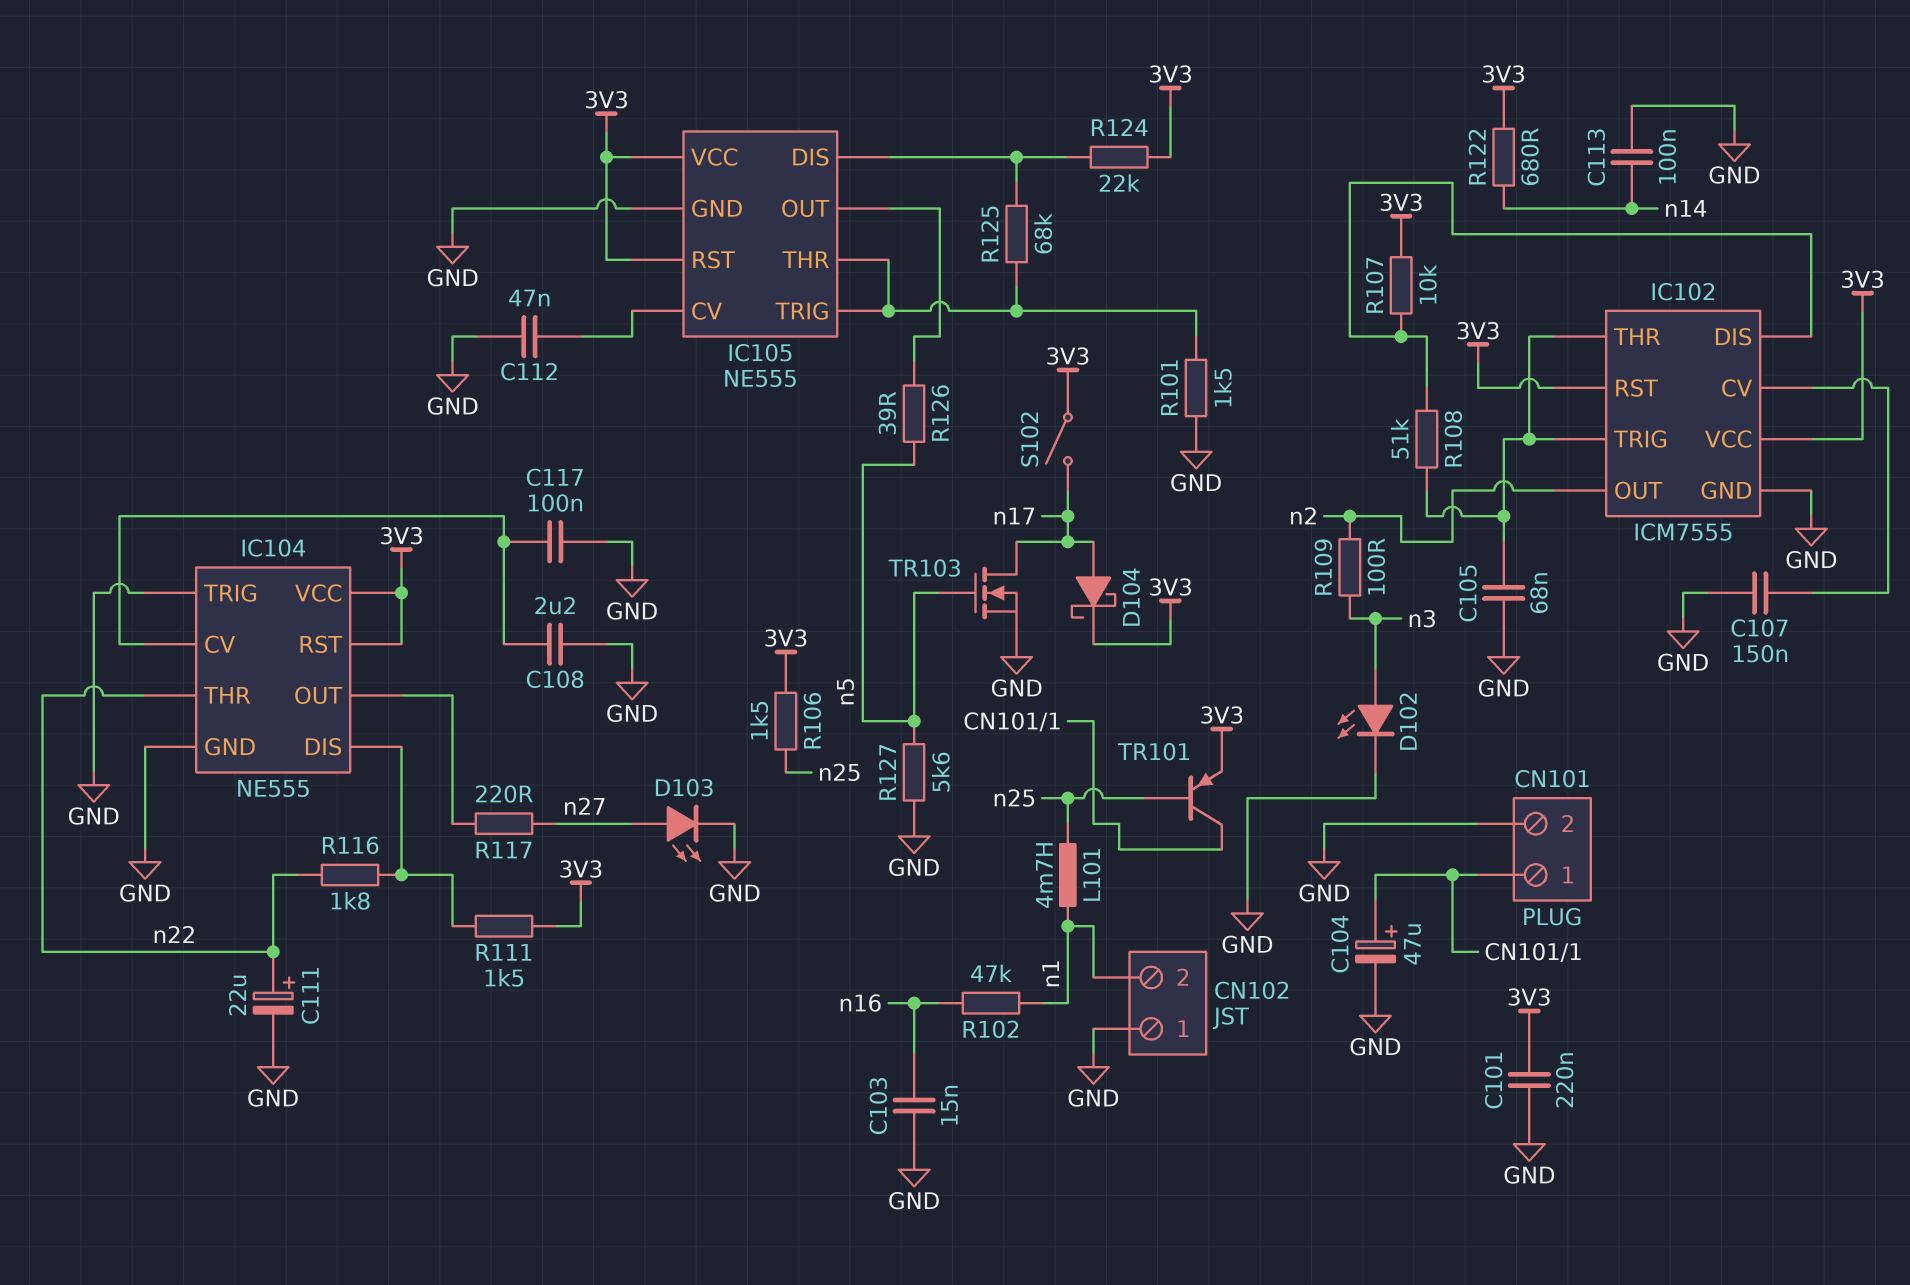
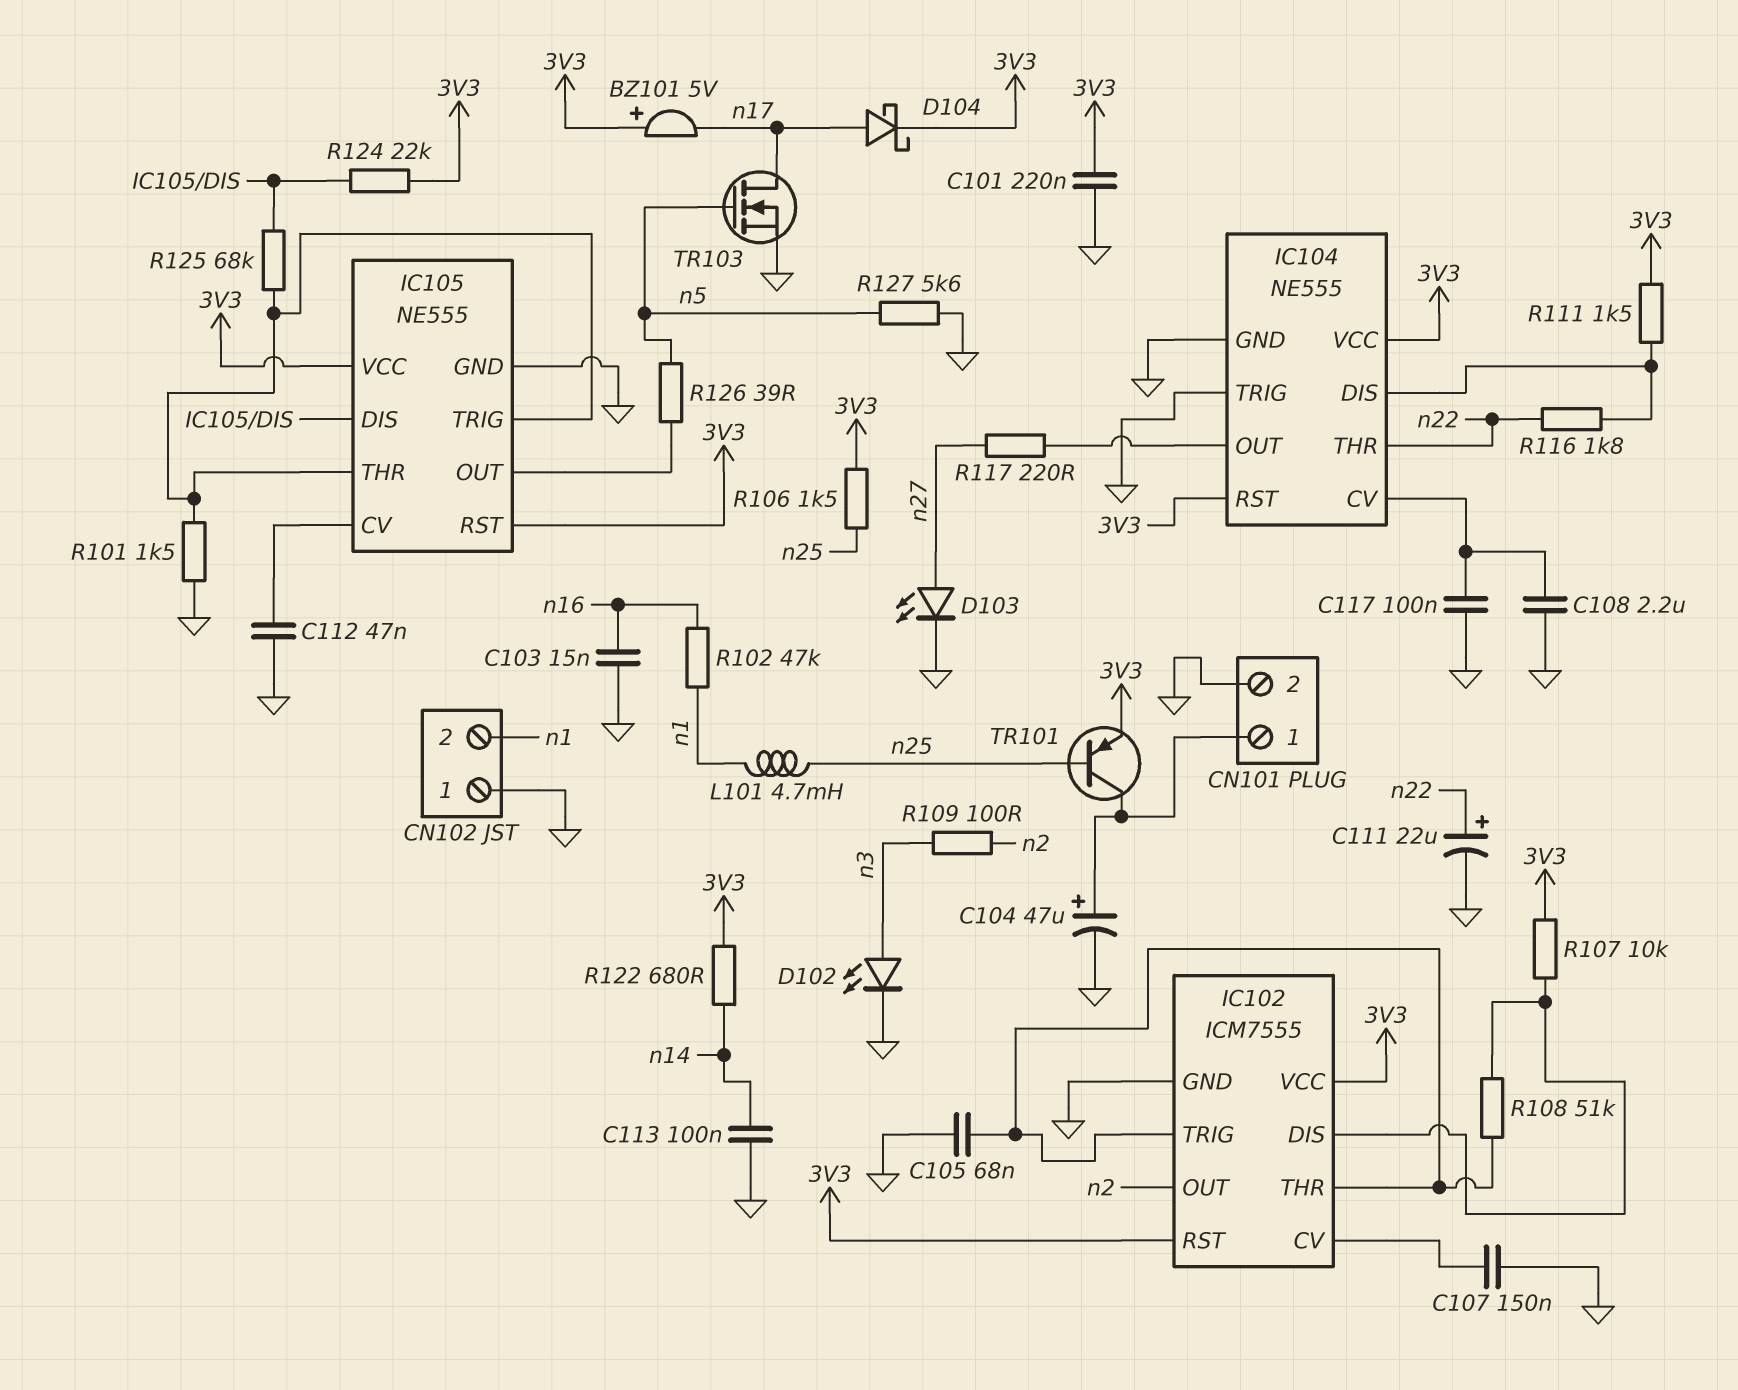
BZ101: none -> buzzer 5V (plus 3V3, minus n17)
S102: switch (3V3, n17) -> none

